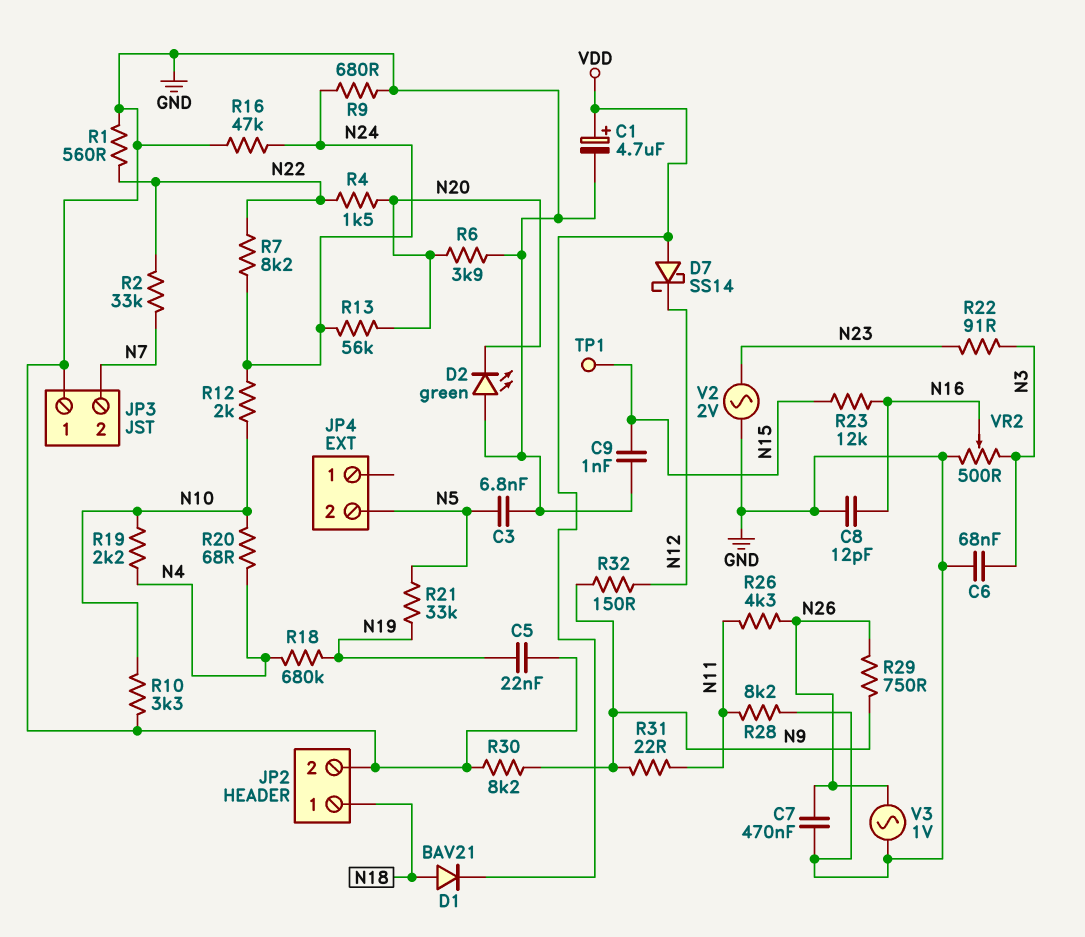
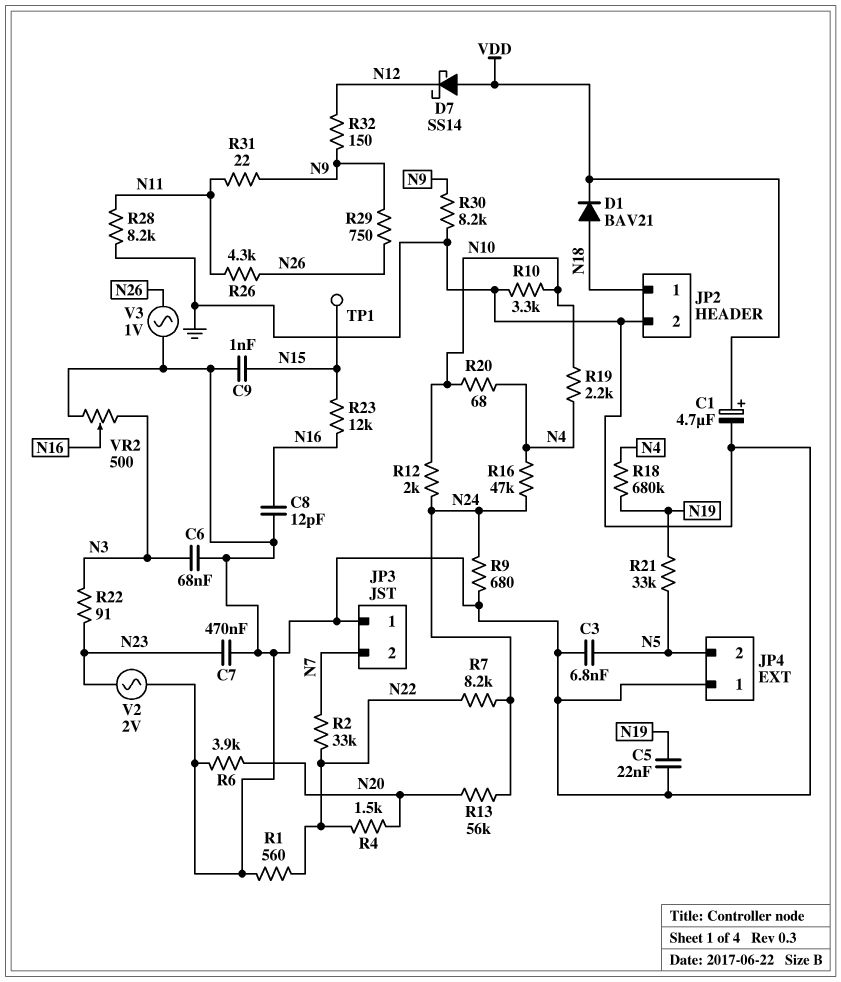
C7: 470nF (GND, N26) -> 470nF (GND, N23)
D2: LED green (A GND, K N20) -> none
JP4 pin 1: none -> GND
R16: 47k (GND, N24) -> 47k (N4, N24)

